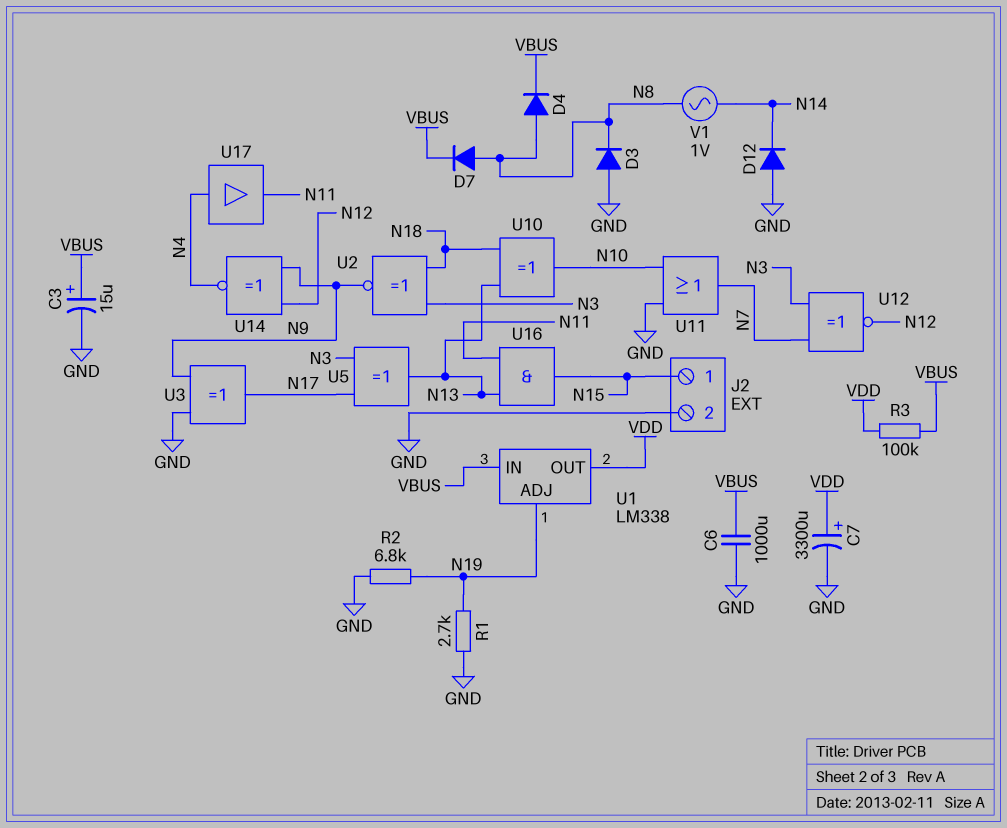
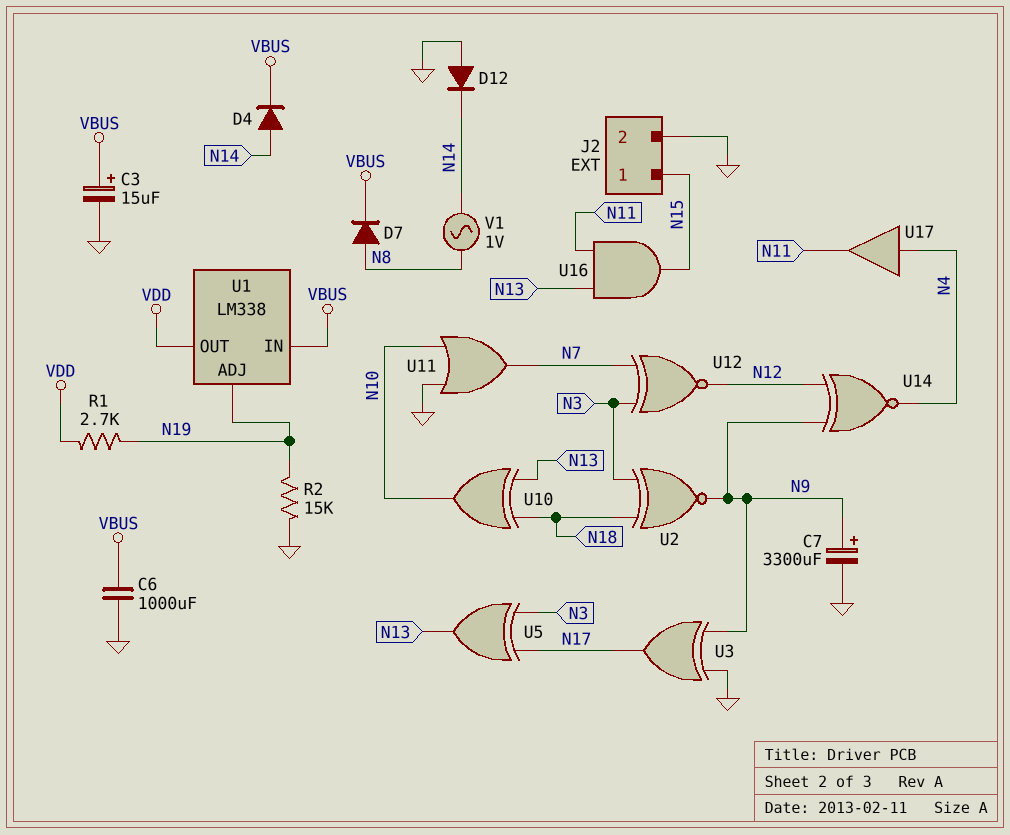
C7: 3300uF (plus VDD, minus GND) -> 3300uF (plus N9, minus GND)
D3: diode (A GND, K N8) -> none
D4: diode (A N8, K VBUS) -> diode (A N14, K VBUS)
R1: 2.7k (GND, N19) -> 2.7k (N19, VDD)
R2: 6.8k (GND, N19) -> 15k (GND, N19)
R3: 100k (VBUS, VDD) -> none

